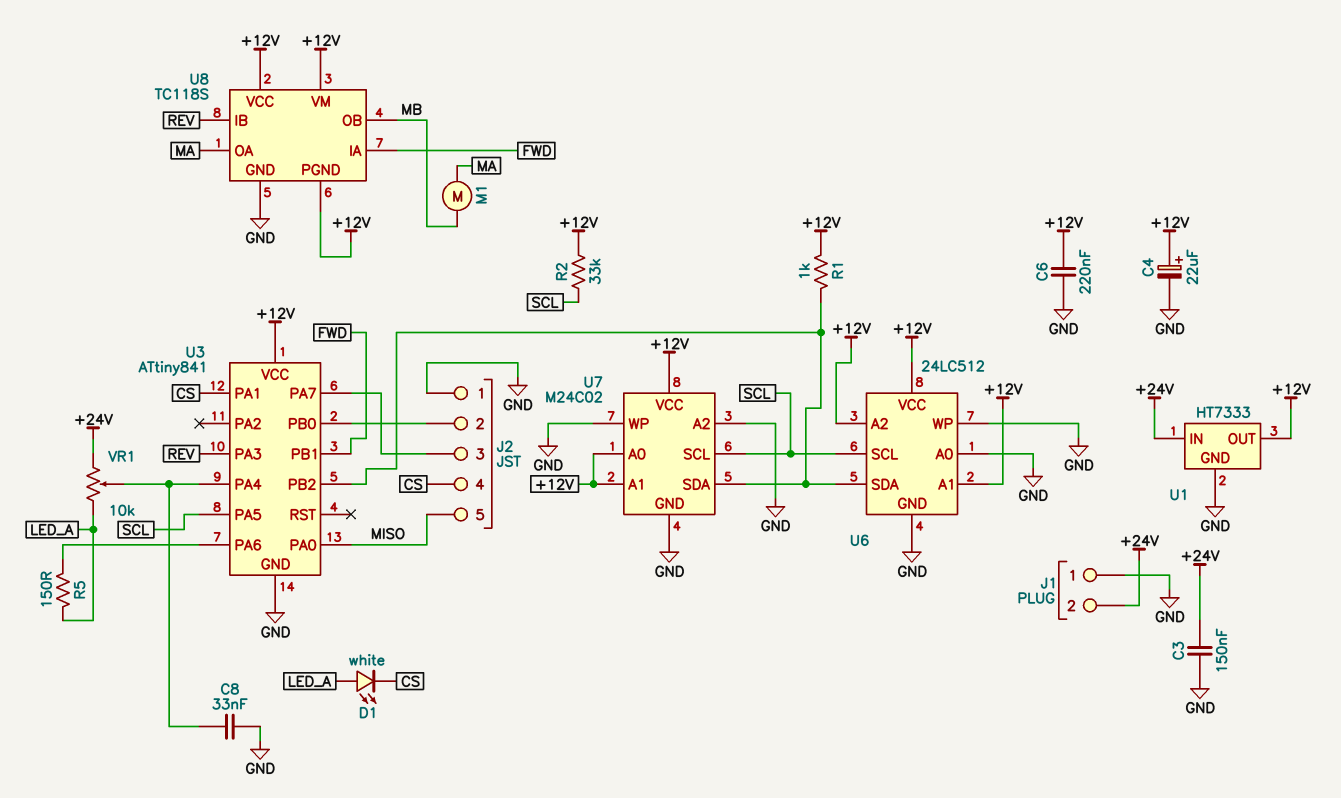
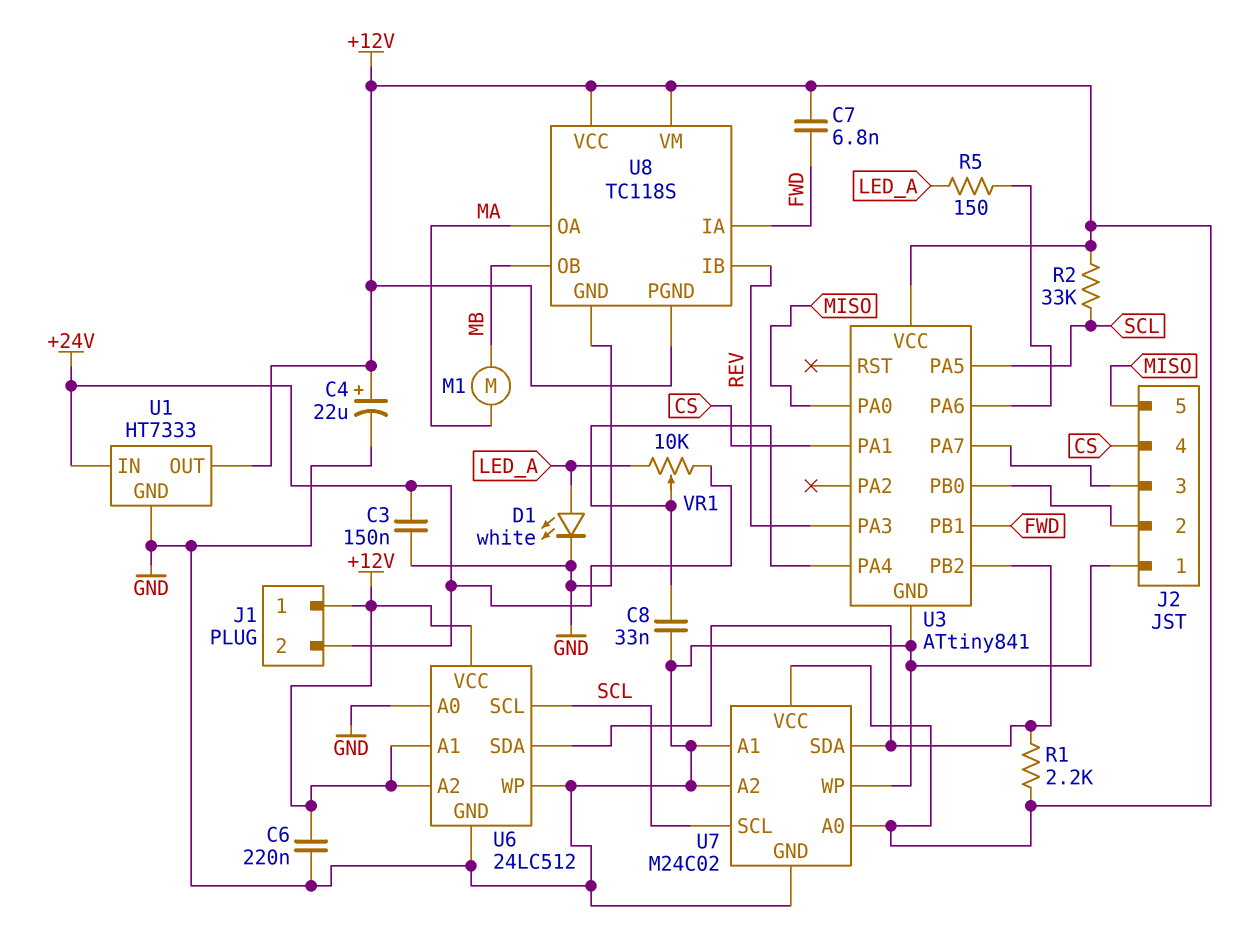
C7: none -> 6.8nF (+12V, FWD)
D1: LED white (A LED_A, K CS) -> LED white (A LED_A, K GND)
J1 pin 1: GND -> +12V
R1: 1k (+12V, U3/PB2) -> 2.2k (+12V, U3/PB2)
U7 pin A1: +12V -> GND

